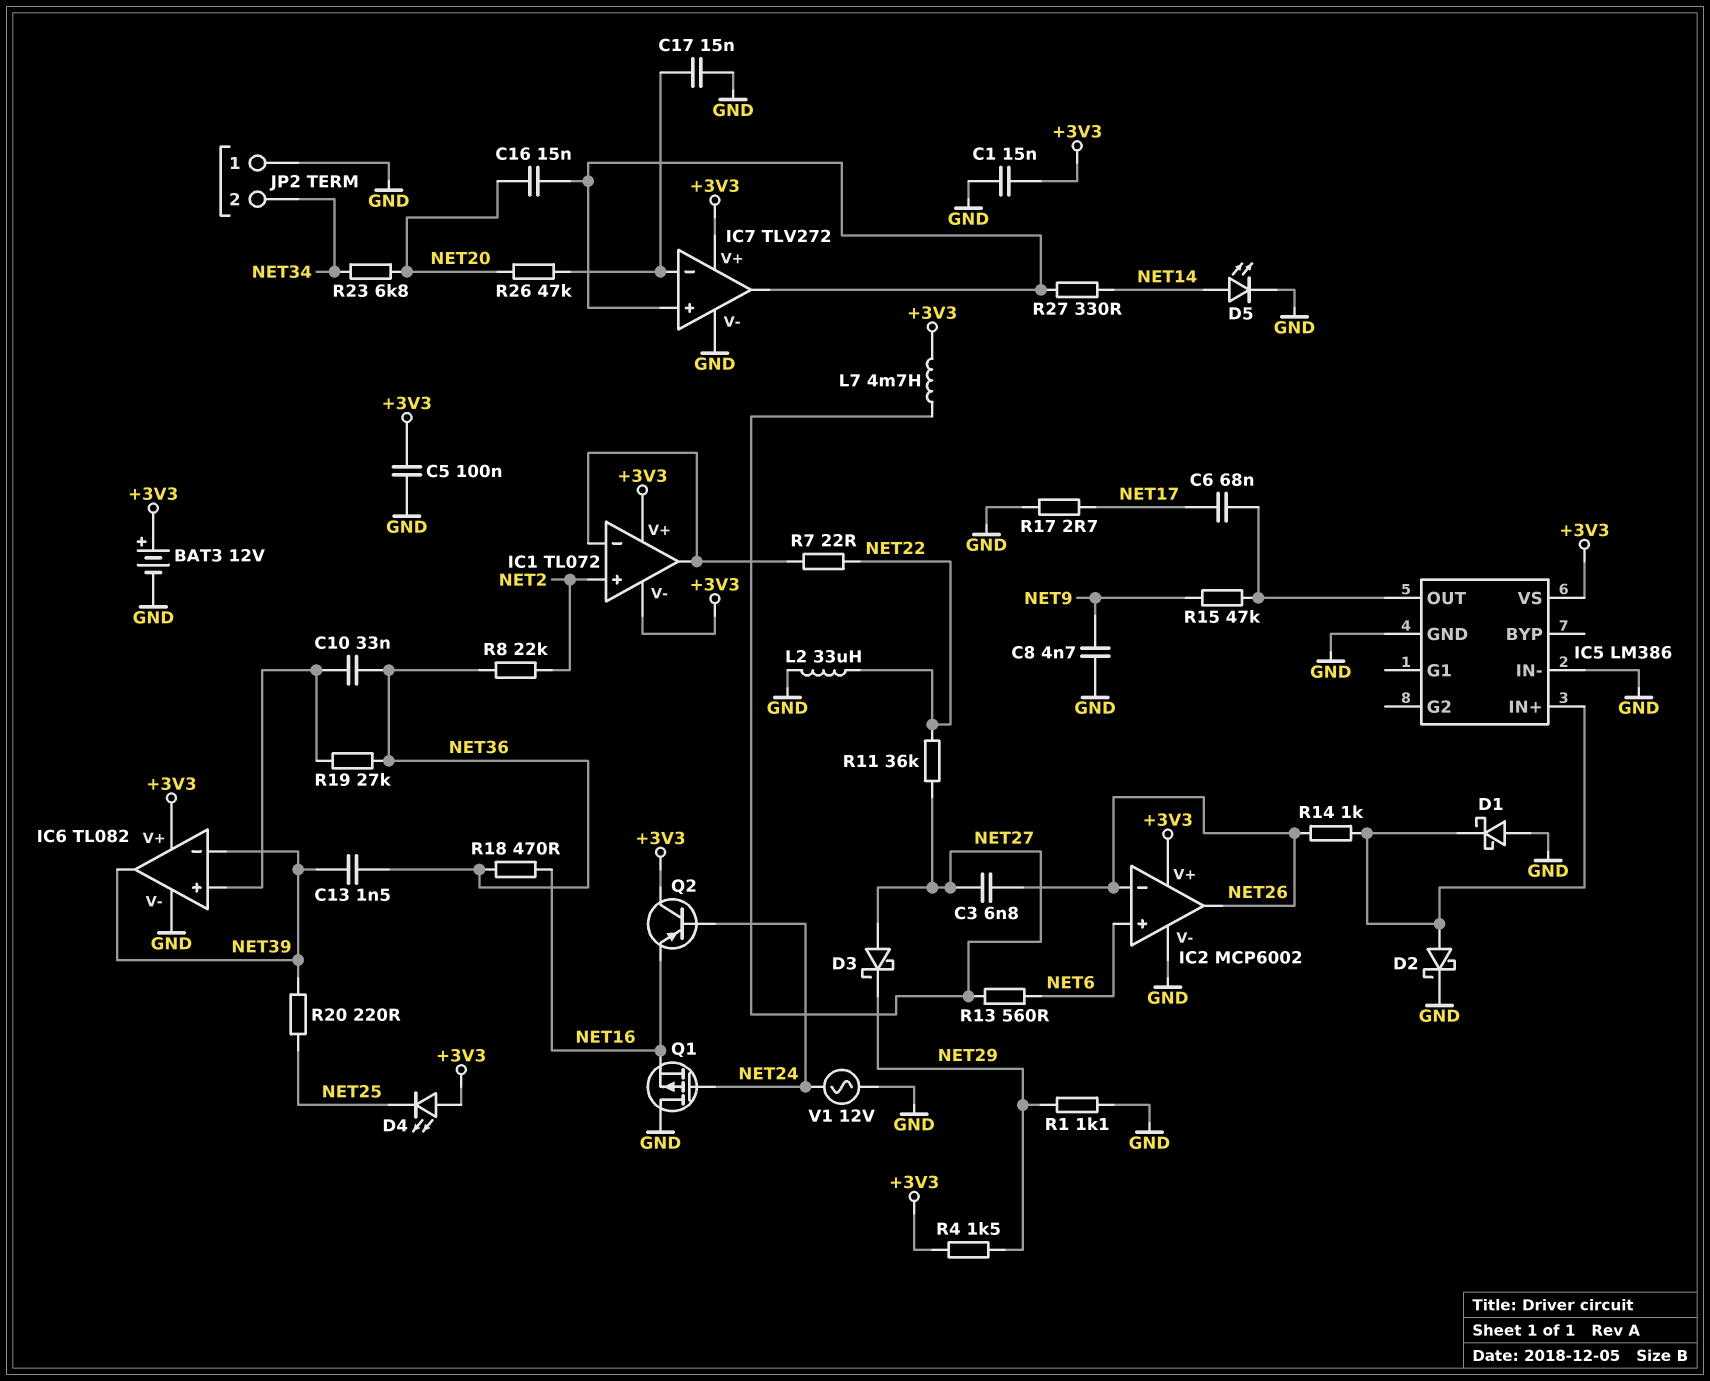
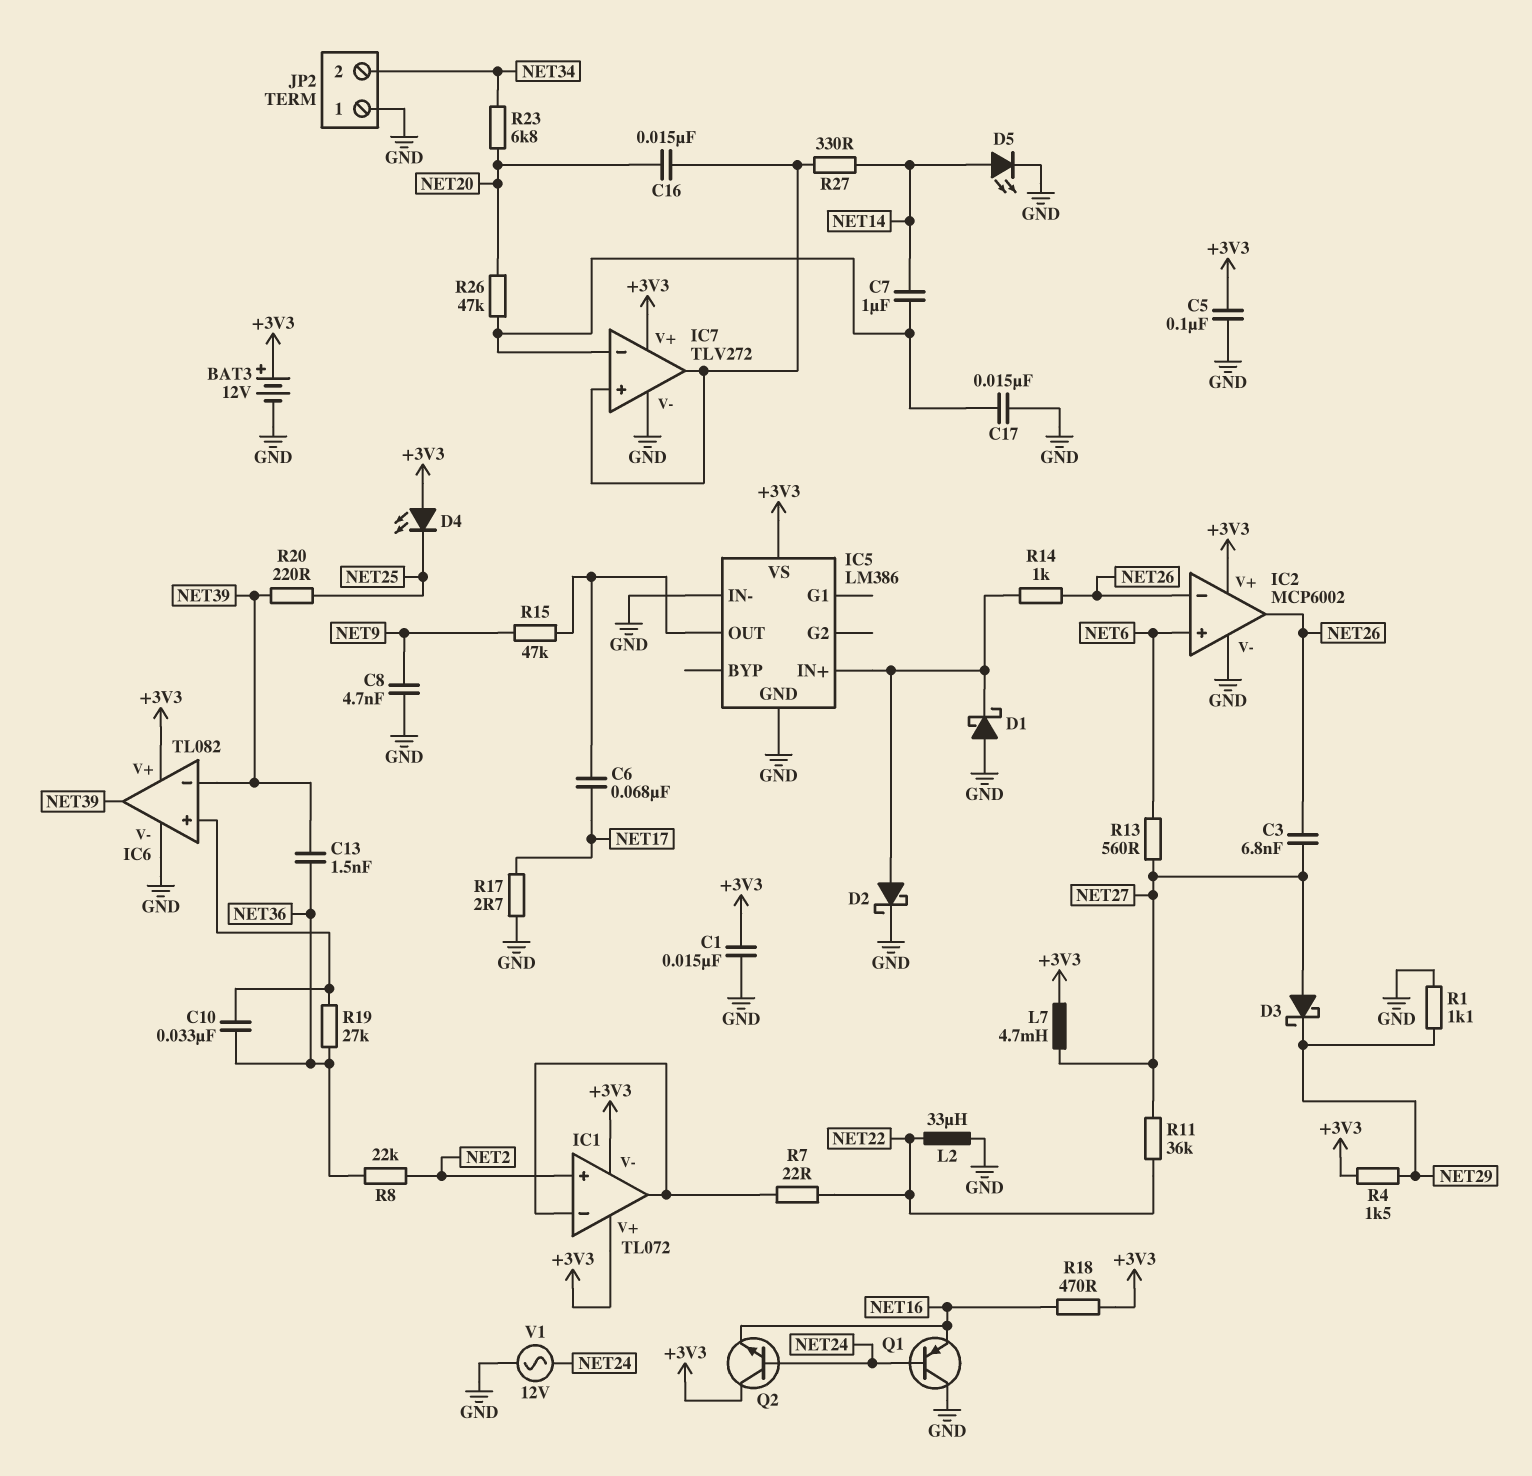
C7: none -> 1uF (IC7/in-, NET14)
Q1: PMOS (G NET24, D GND, S NET16) -> PNP (B NET24, C GND, E NET16)
Q2: PNP (B NET24, C +3V3, E NET16) -> NPN (B NET24, C +3V3, E NET16)
R18: 470 (NET16, NET36) -> 470 (+3V3, NET16)

